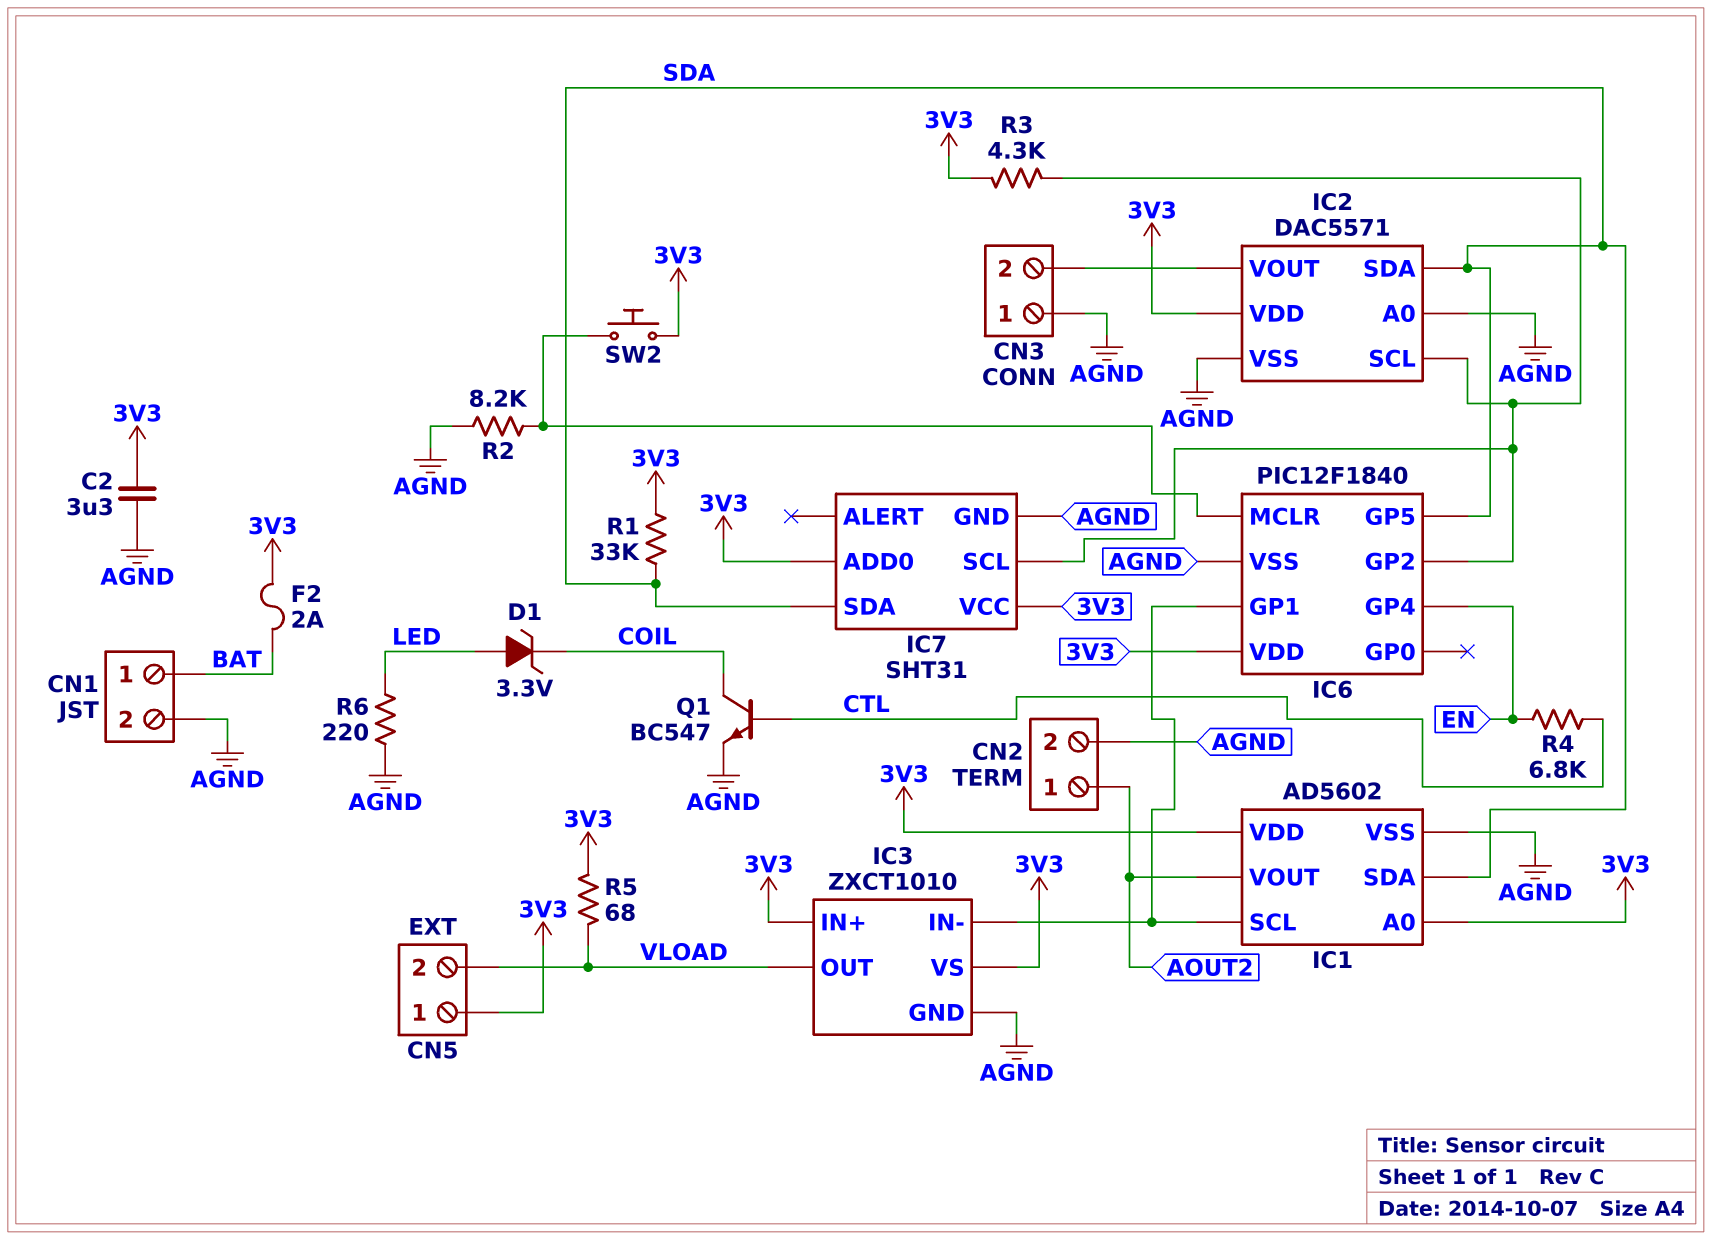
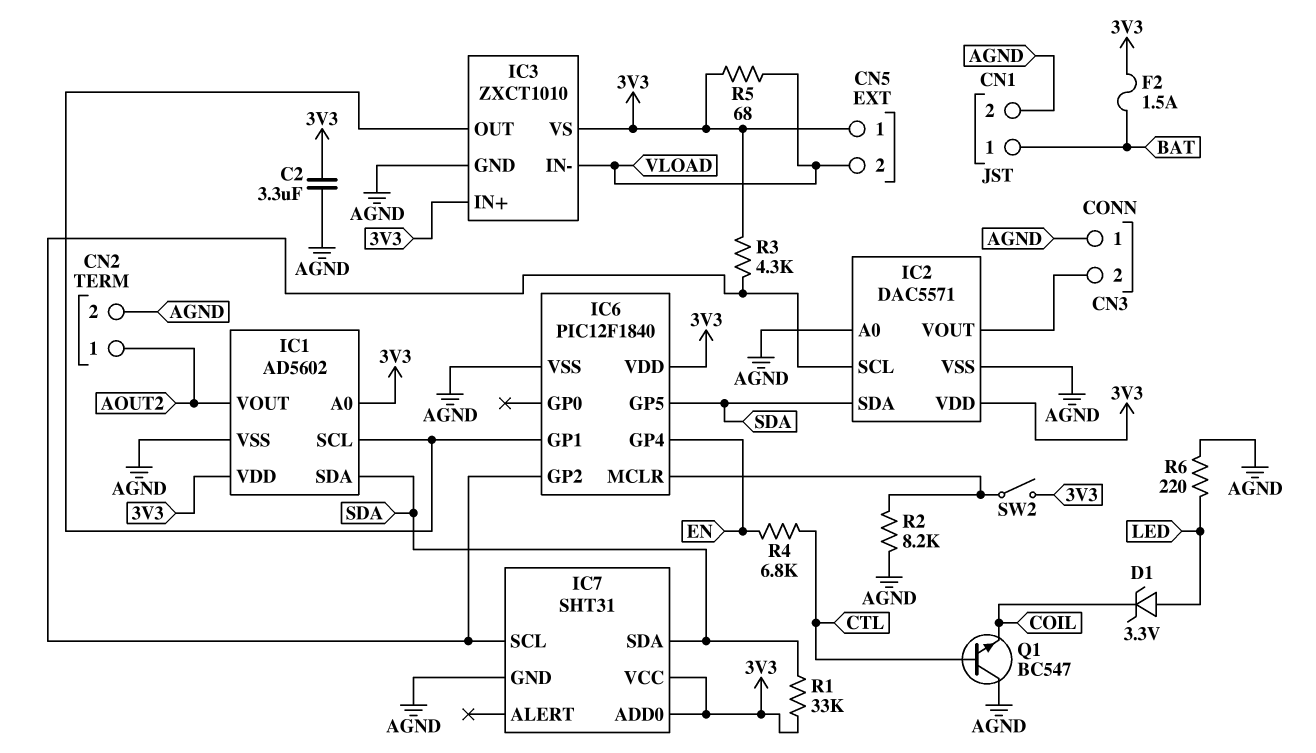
F2: 2A (3V3, BAT) -> 1.5A (3V3, BAT)
IC3 pin IN-: IC1/SCL -> VLOAD
IC3 pin OUT: VLOAD -> IC1/SCL
Q1: NPN BC547 (B CTL, C COIL, E AGND) -> NPN BC547 (B CTL, C AGND, E COIL)
SW2: button (3V3, IC6/MCLR) -> switch (3V3, IC6/MCLR)

